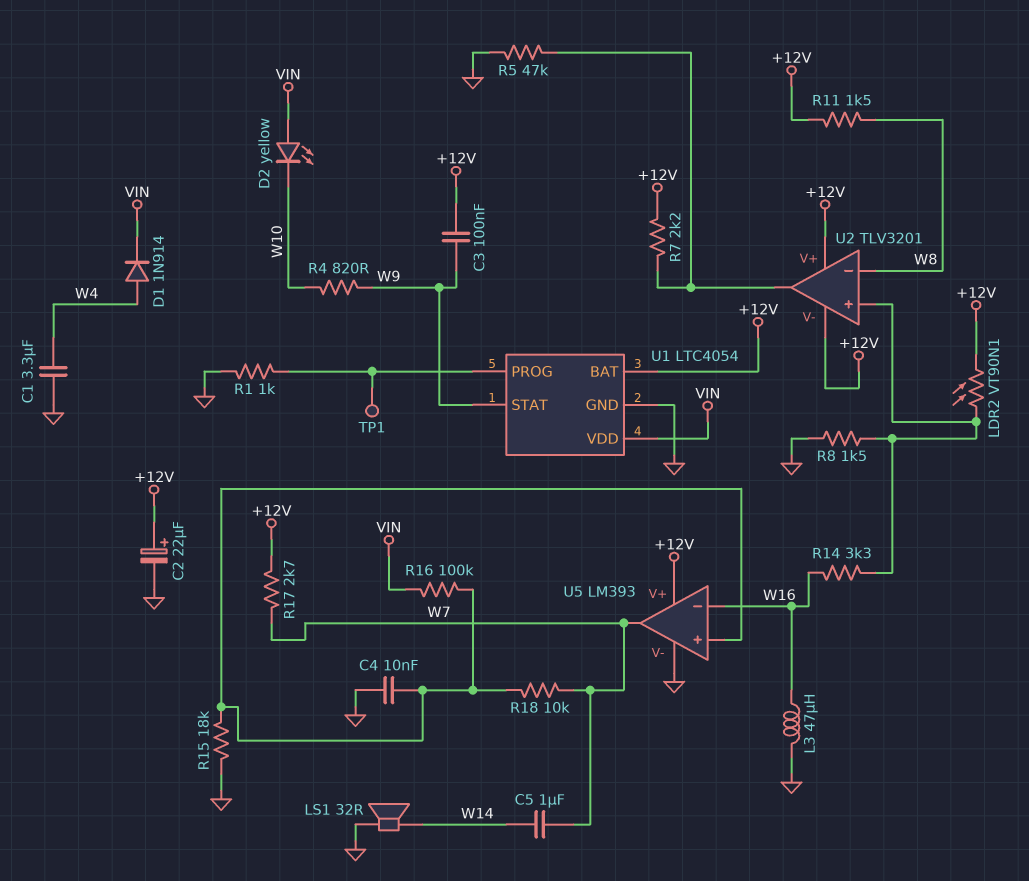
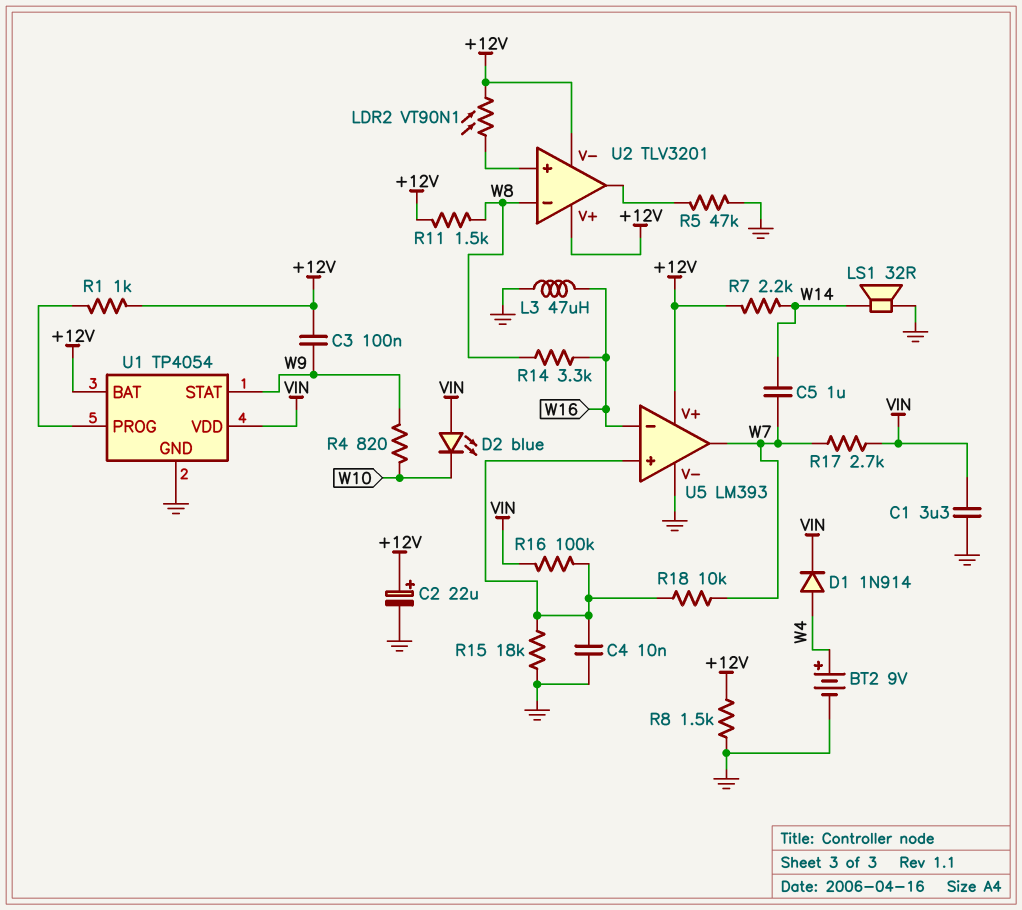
BT2: none -> 9V (plus W4, minus GND)
C1: 3.3uF (GND, W4) -> 3.3uF (GND, VIN)
D2: LED yellow (A VIN, K W10) -> LED blue (A VIN, K W10)
R1: 1k (GND, U1/PROG) -> 1k (+12V, U1/PROG)
R7: 2.2k (+12V, U2/out) -> 2.2k (+12V, W14)
R8: 1.5k (GND, U2/in+) -> 1.5k (+12V, GND)
R14: 3.3k (U2/in+, W16) -> 3.3k (W8, W16)
R17: 2.7k (+12V, W7) -> 2.7k (VIN, W7)
TP1: test point (U1/PROG) -> none
U1: LTC4054 -> TP4054

